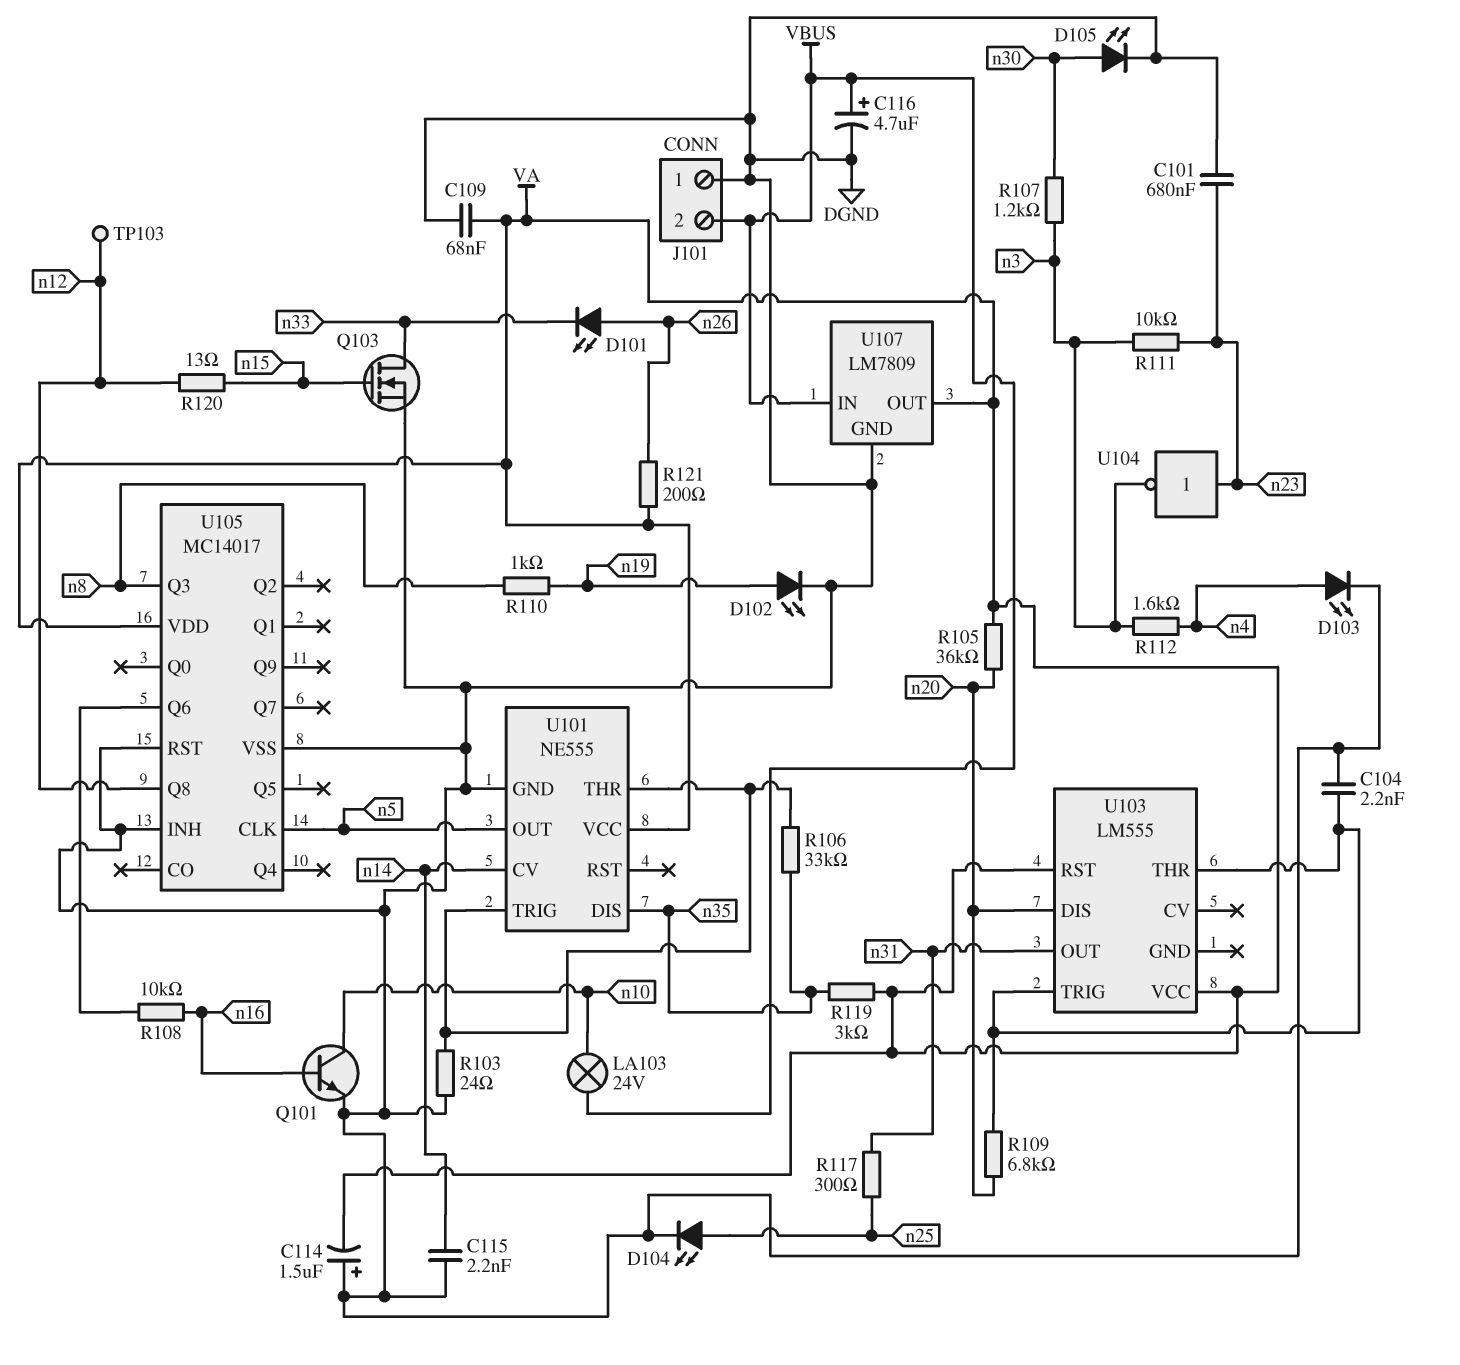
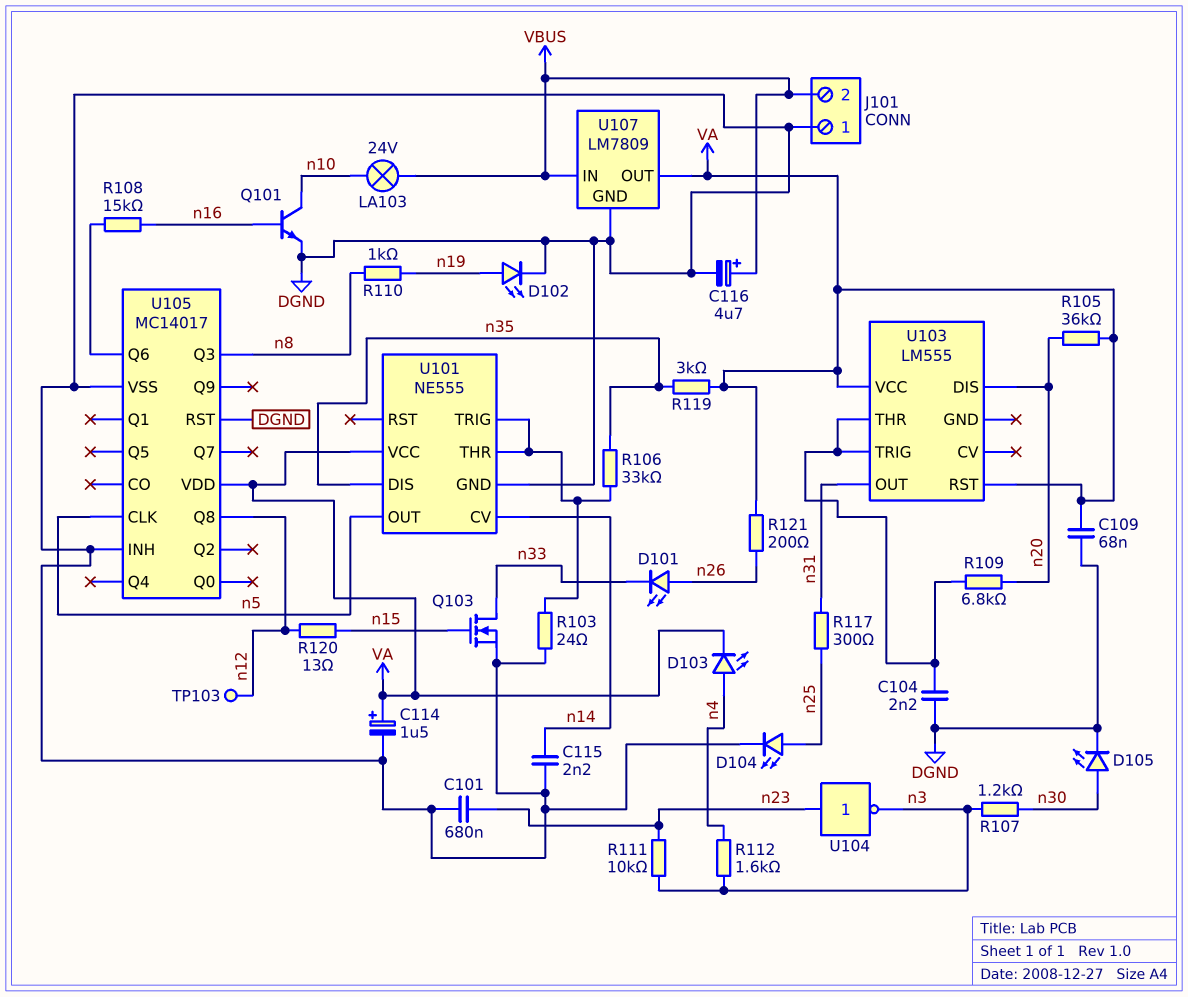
C114: 1.5uF (plus DGND, minus VA) -> 1.5uF (plus VA, minus DGND)
D103: LED (A n4, K DGND) -> LED (A n4, K VA)
R108: 10k (U105/Q6, n16) -> 15k (U105/Q6, n16)

